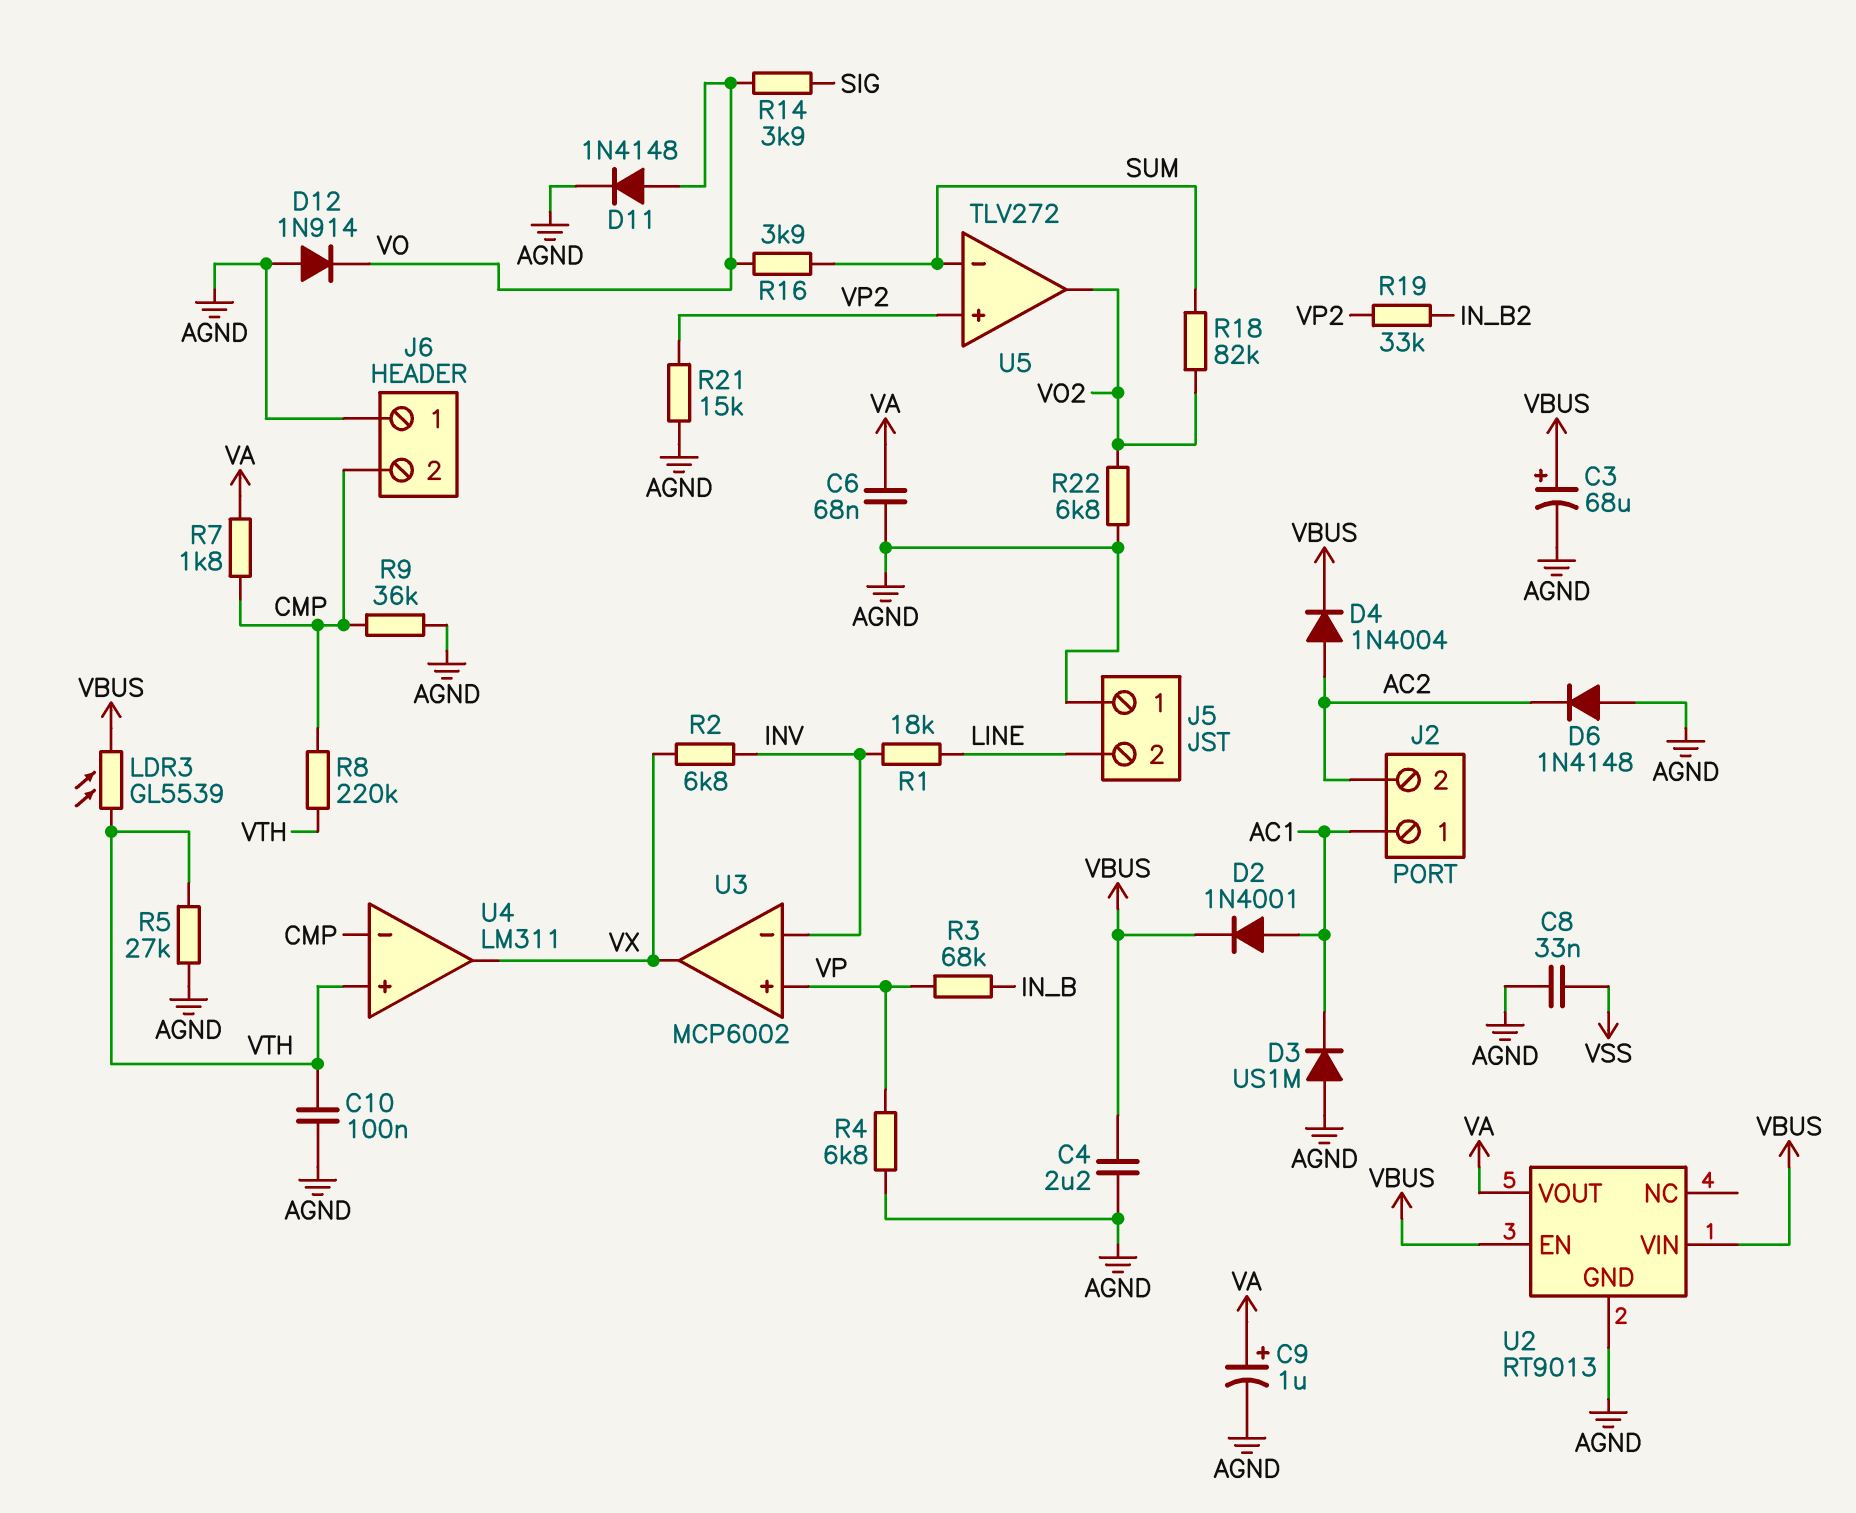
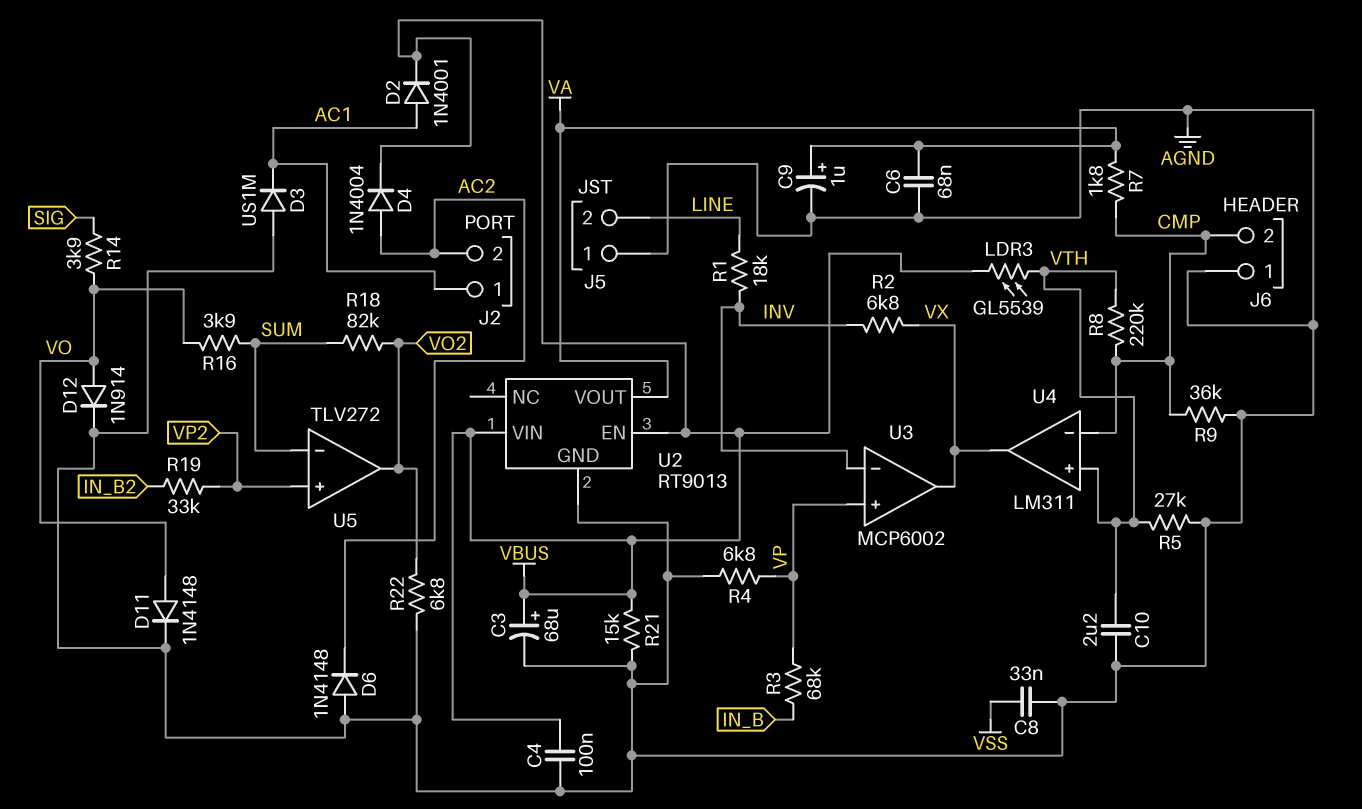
C4: 2.2uF (AGND, VBUS) -> 100nF (AGND, VBUS)
C10: 100nF (AGND, VTH) -> 2.2uF (AGND, VTH)
D12: diode 1N914 (A AGND, K VO) -> diode 1N914 (A VO, K AGND)
R21: 15k (AGND, VP2) -> 15k (AGND, VBUS)

